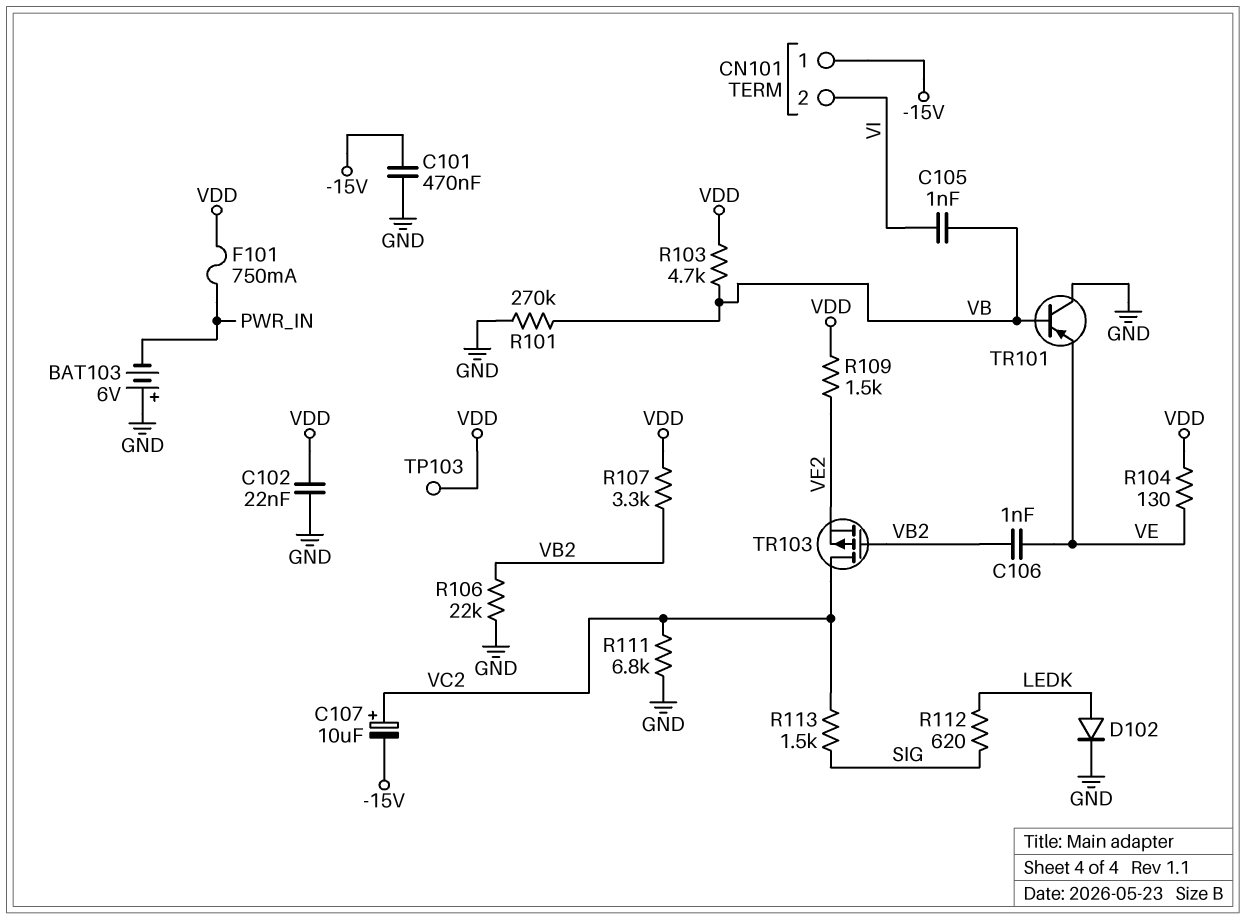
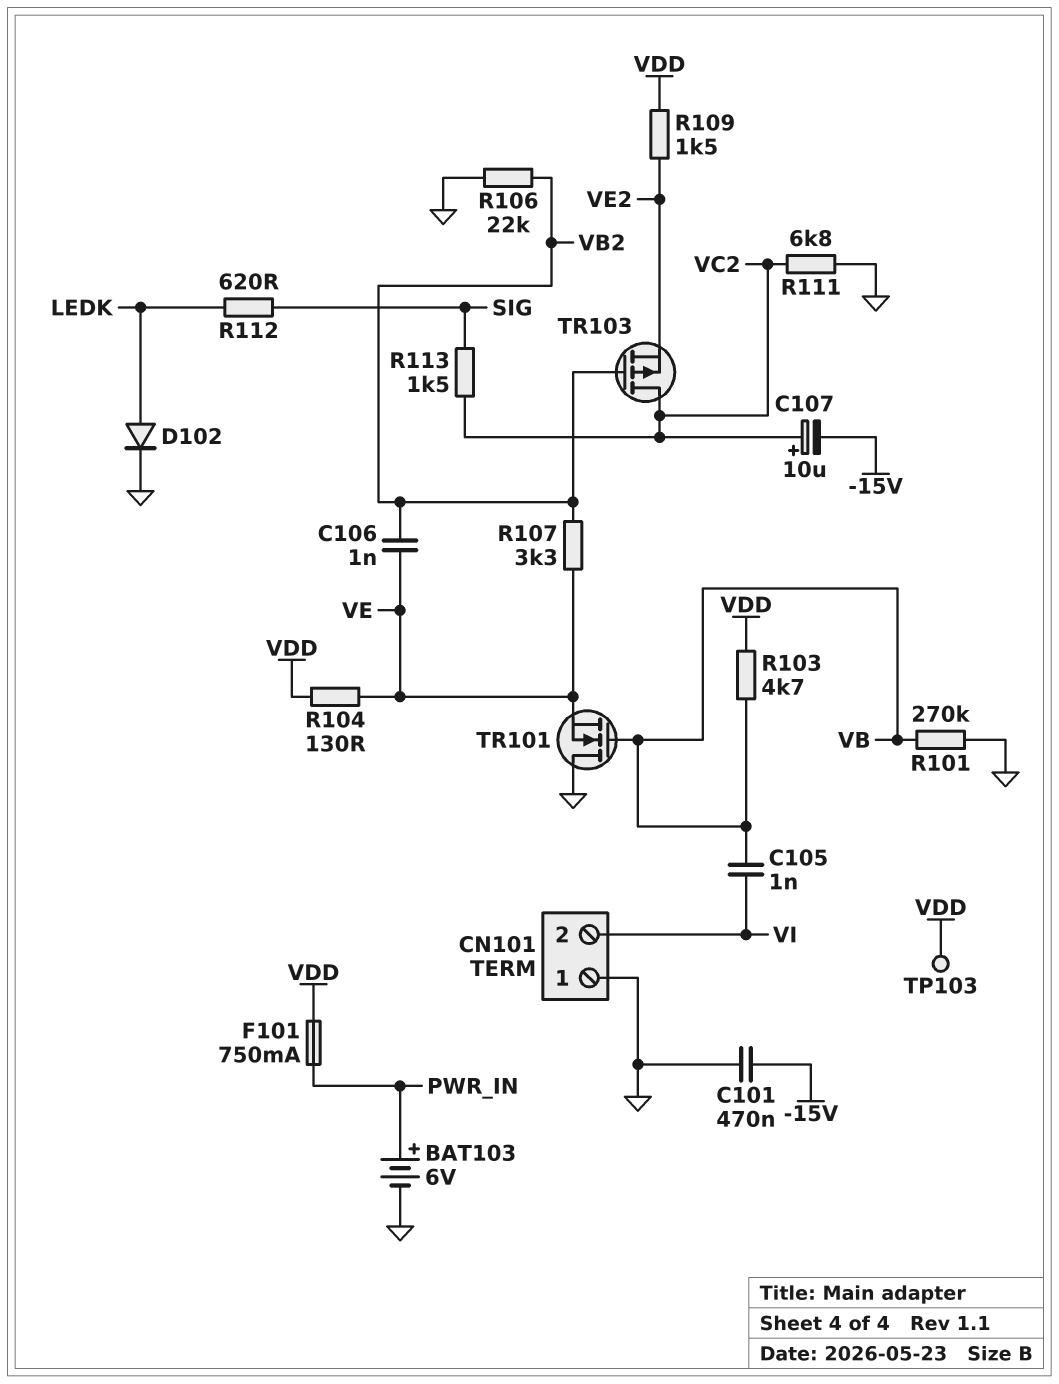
BAT103: 6V (plus GND, minus PWR_IN) -> 6V (plus PWR_IN, minus GND)
C102: 22nF (GND, VDD) -> none
CN101 pin 1: -15V -> GND
R107: 3.3k (VB2, VDD) -> 3.3k (VB2, VE)
TR101: PNP (B VB, C GND, E VE) -> NMOS (G VB, D GND, S VE)

